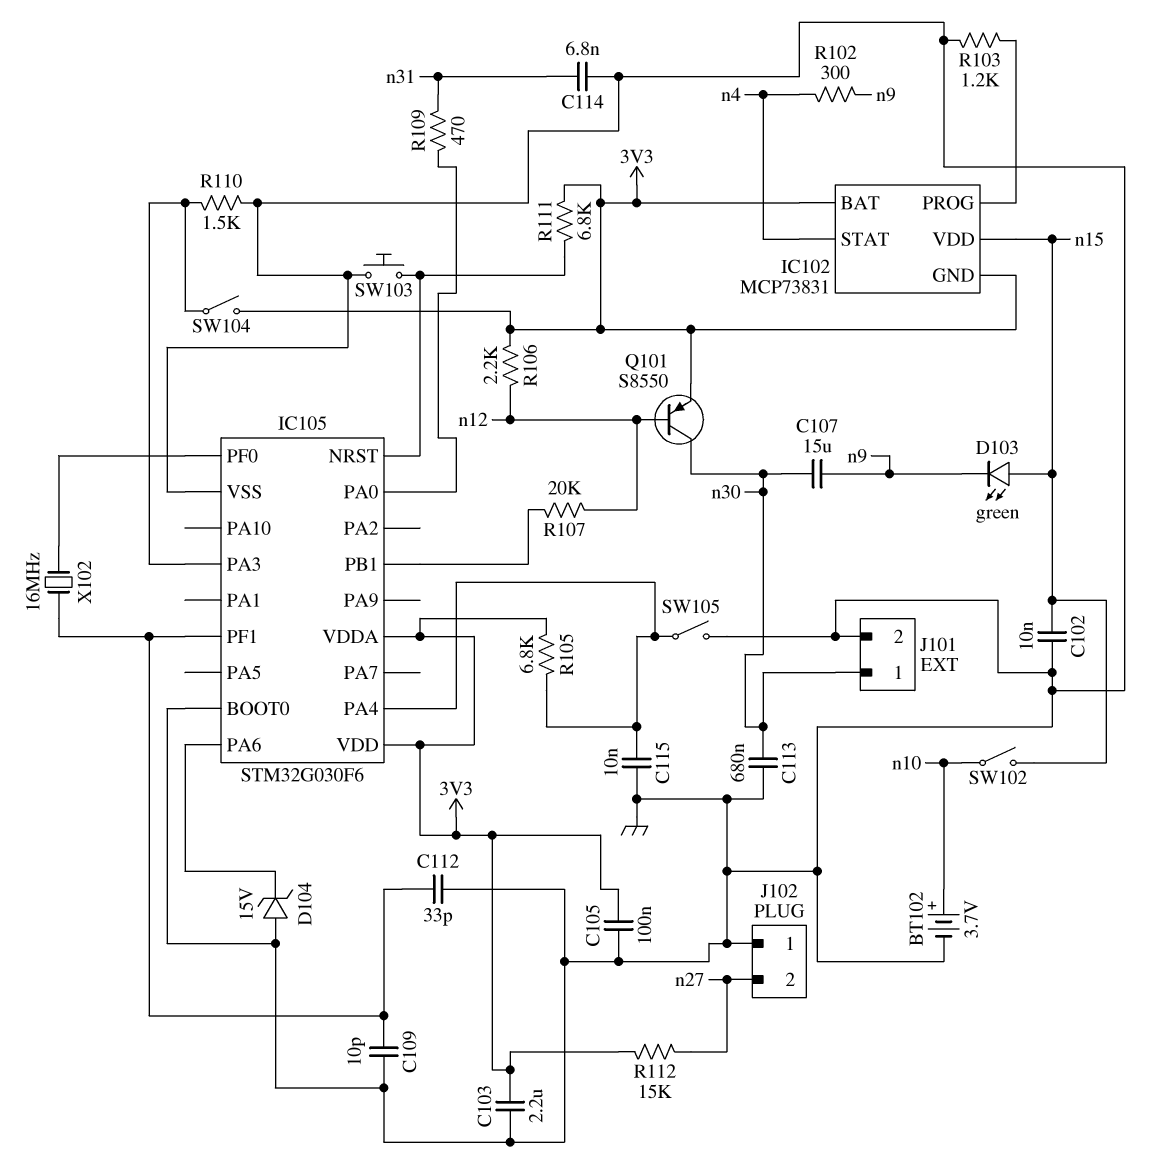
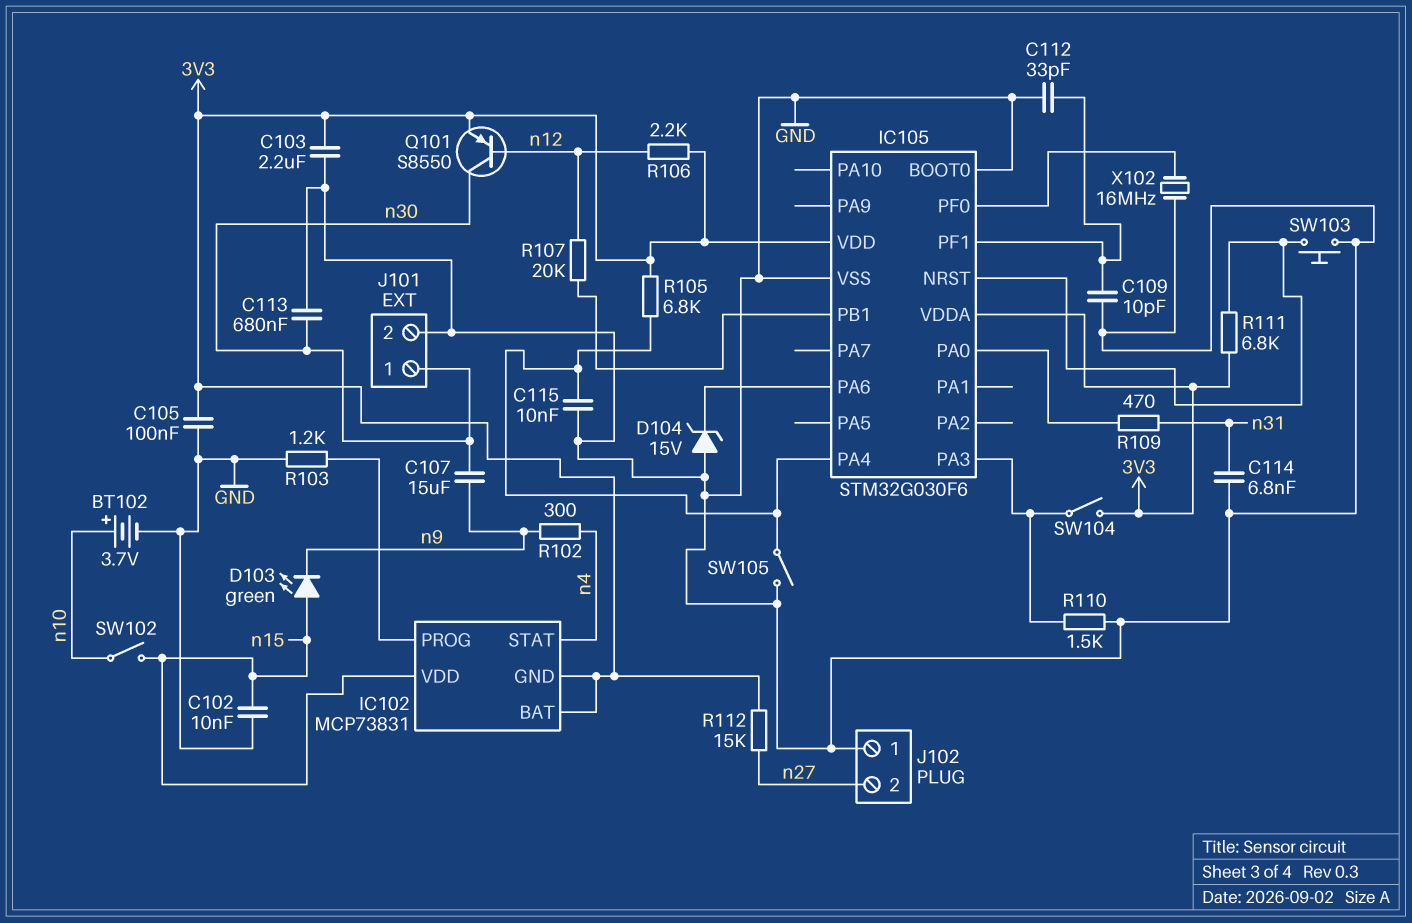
X102: 16MHz (IC105/PF0, IC105/PF1) -> 16MHz (GND, IC105/PF0)

